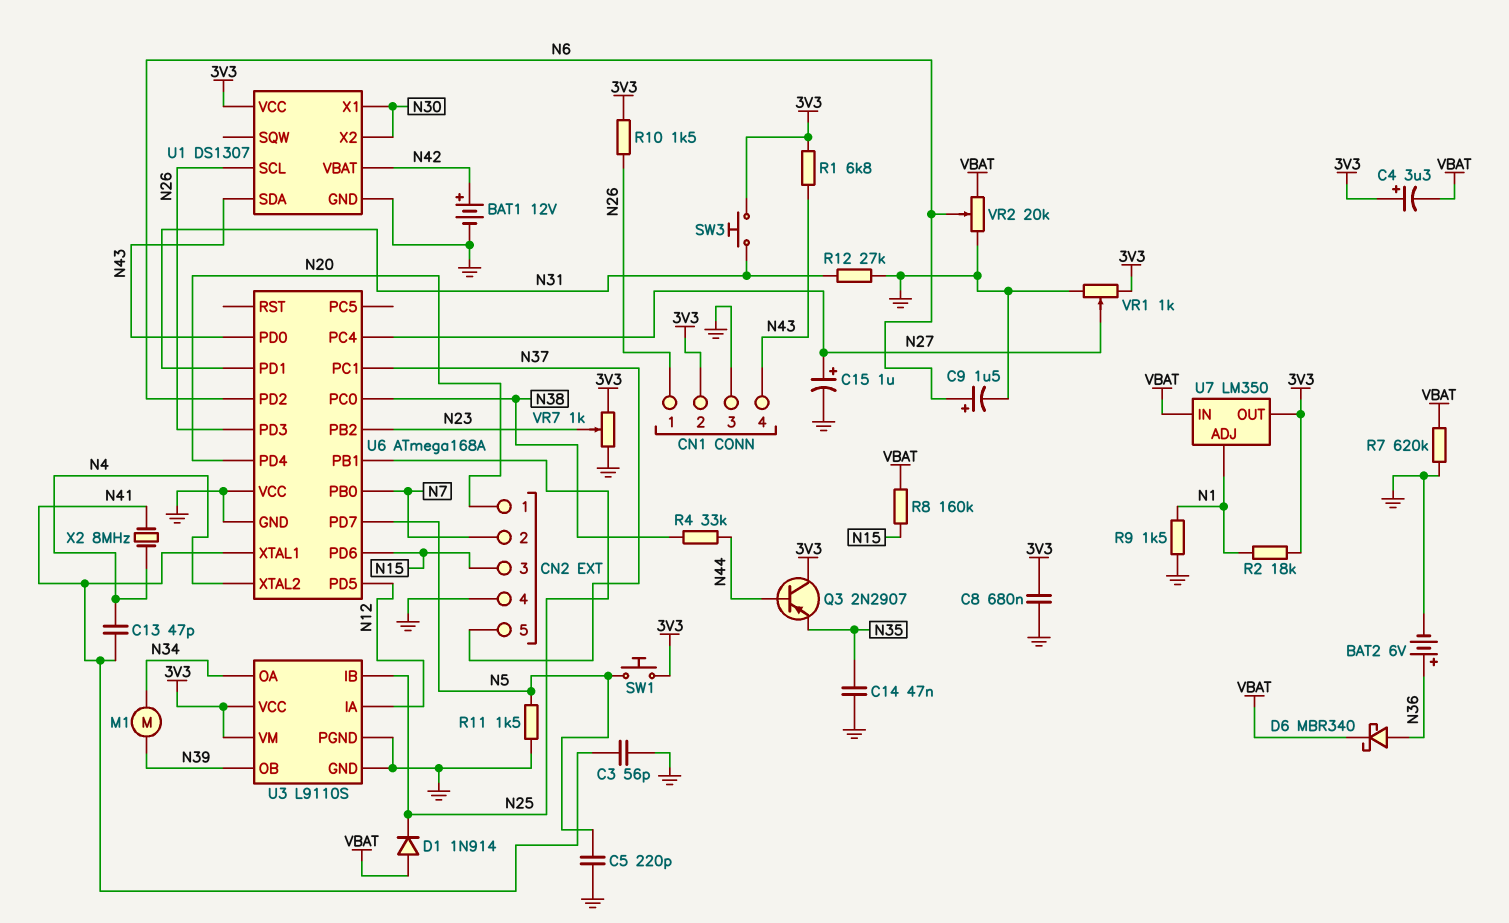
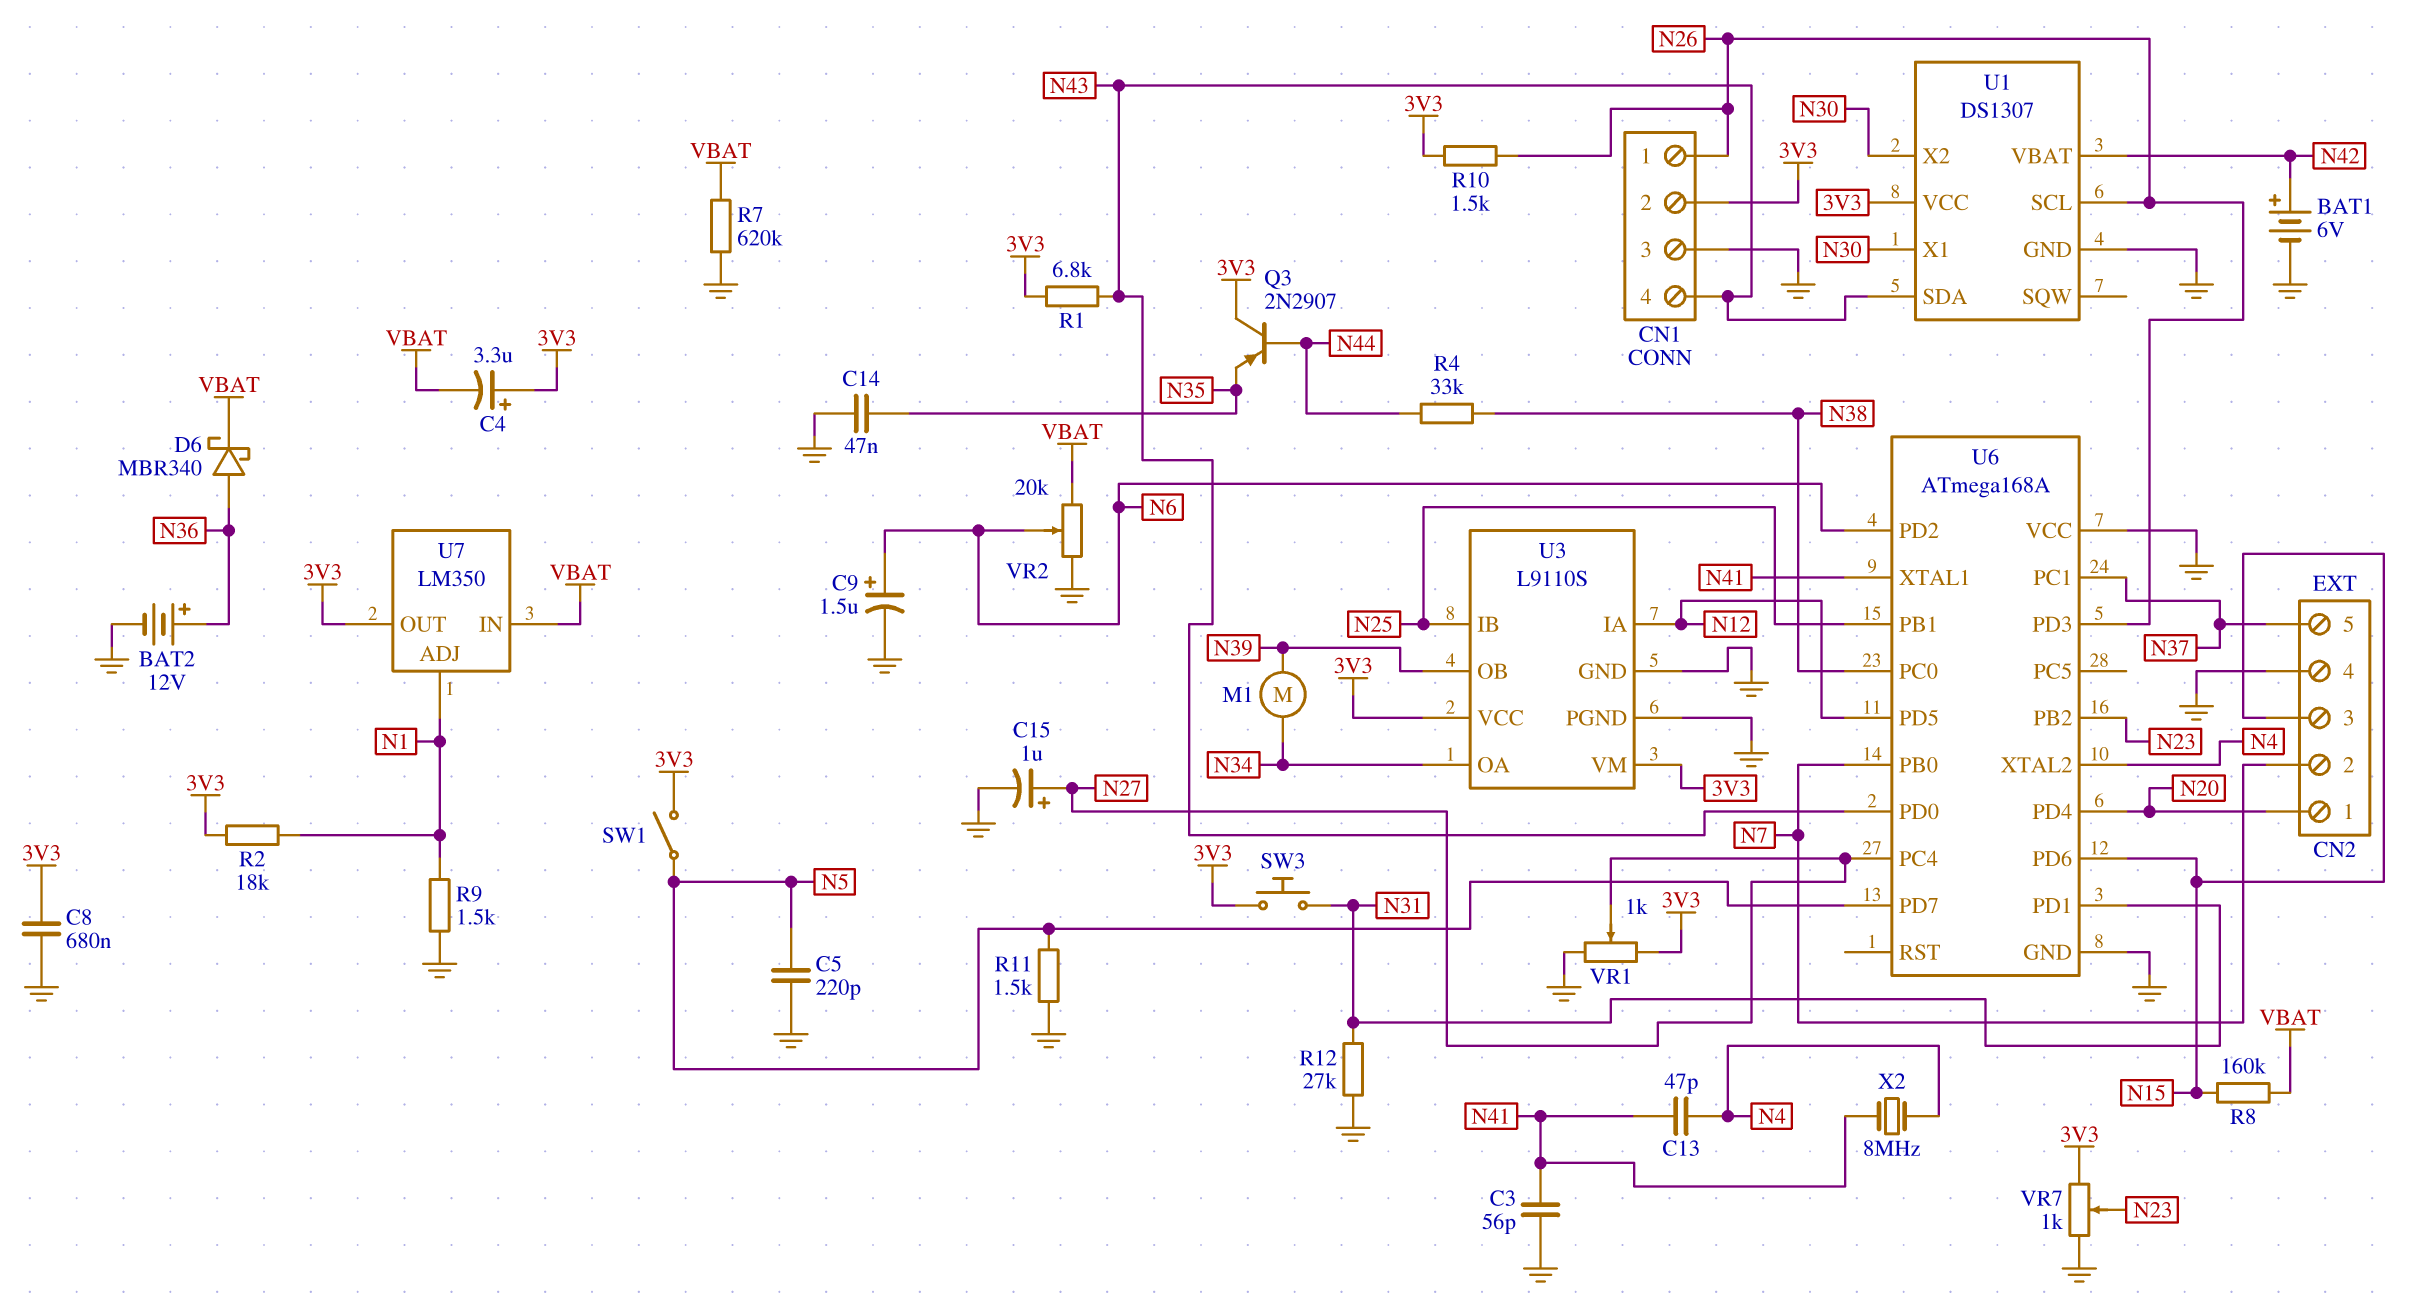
BAT1: 12V (plus N42, minus GND) -> 6V (plus N42, minus GND)
BAT2: 6V (plus N36, minus GND) -> 12V (plus N36, minus GND)
D1: diode 1N914 (A VBAT, K N25) -> none
SW1: button (3V3, N5) -> switch (3V3, N5)

